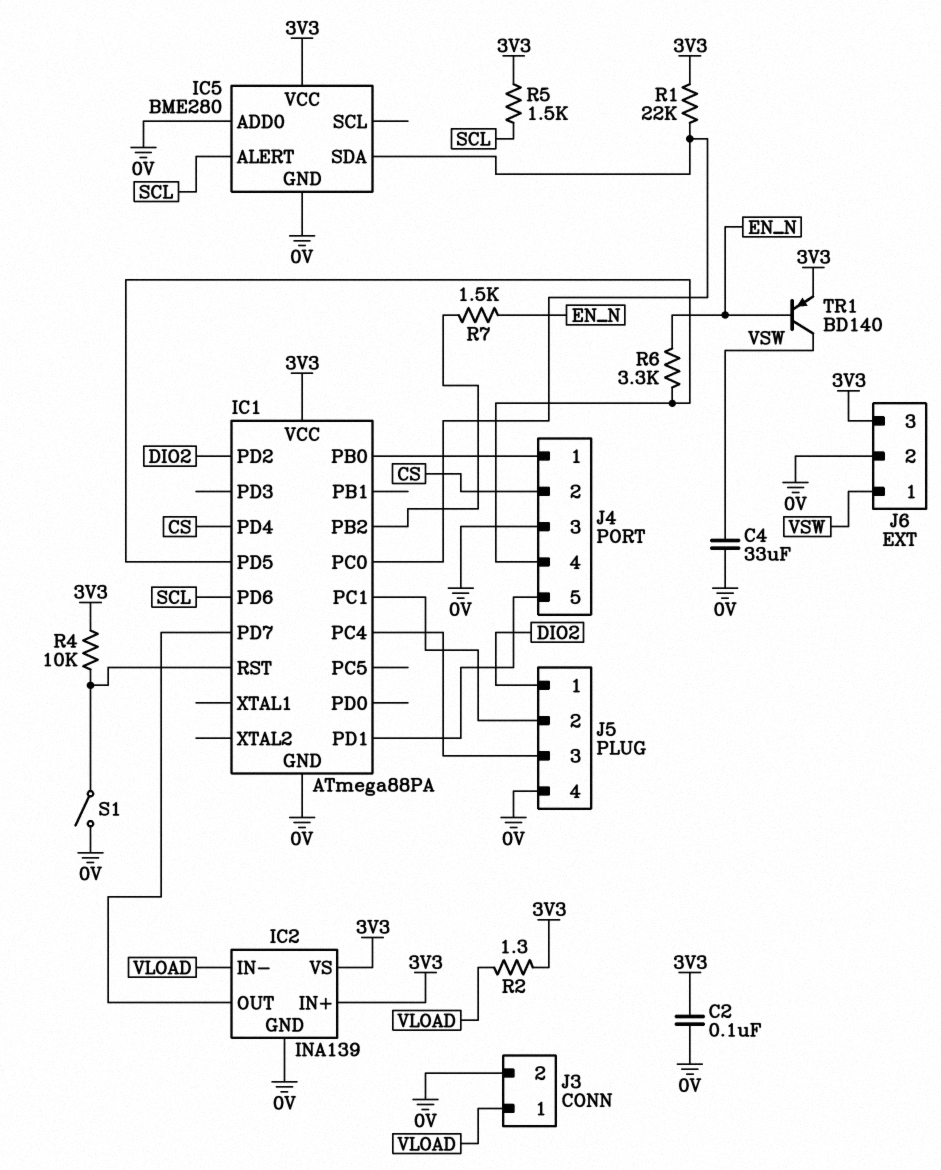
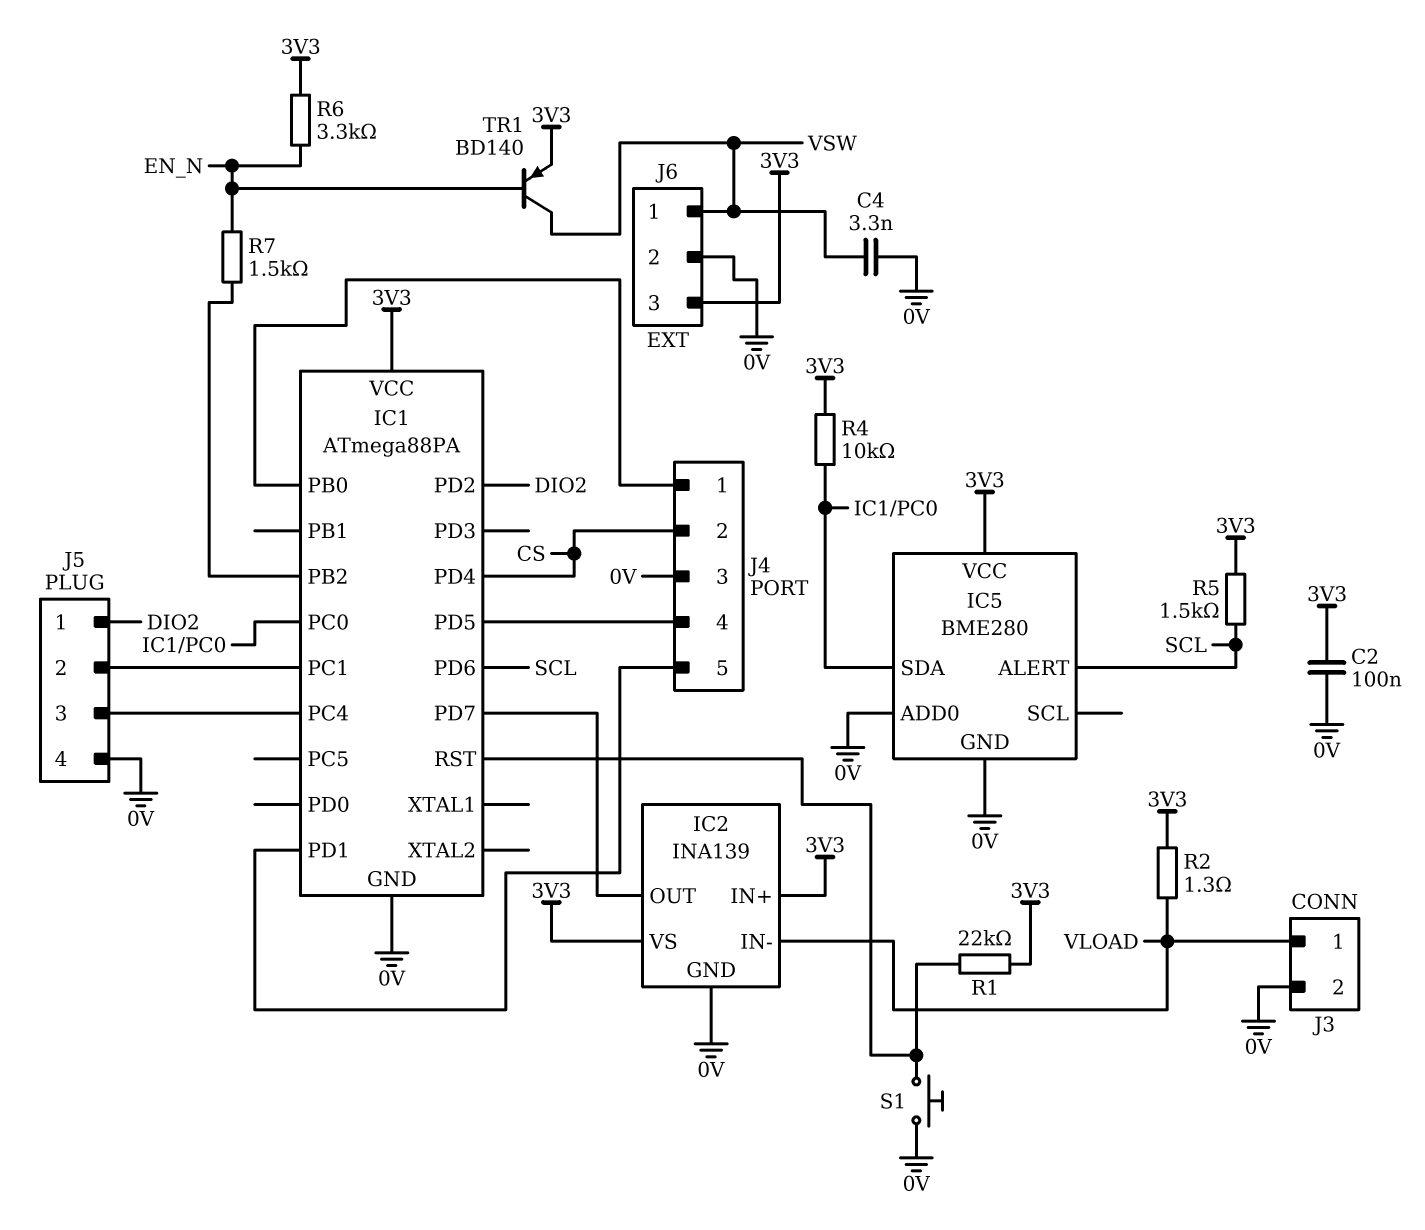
C4: 33uF (0V, VSW) -> 3.3nF (0V, VSW)
R1: 22k (3V3, IC1/PC0) -> 22k (3V3, IC1/RST)
R4: 10k (3V3, IC1/RST) -> 10k (3V3, IC1/PC0)
R6: 3.3k (EN_N, IC1/PD5) -> 3.3k (3V3, EN_N)
S1: switch (0V, IC1/RST) -> button (0V, IC1/RST)

